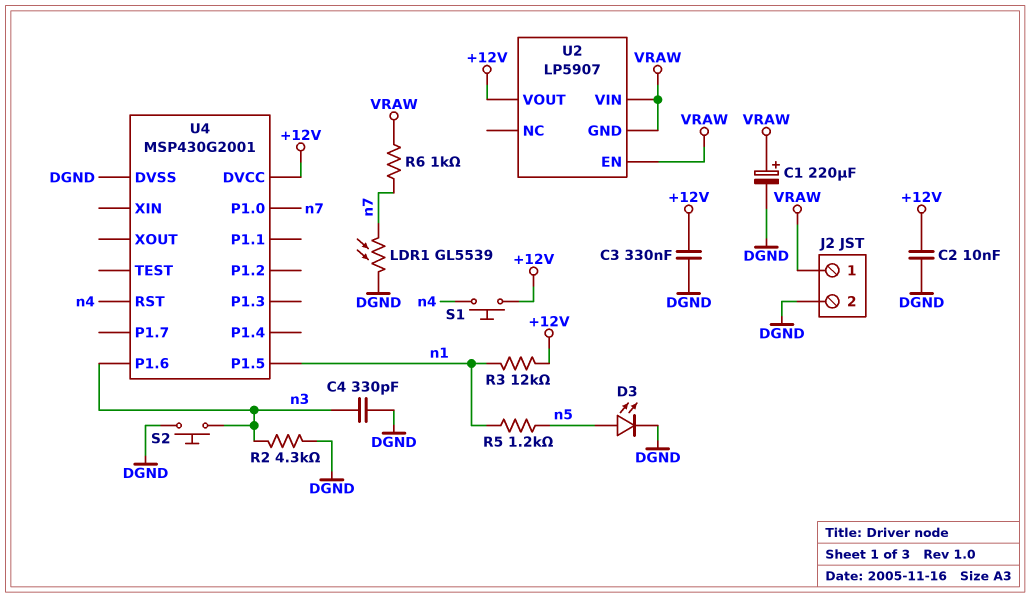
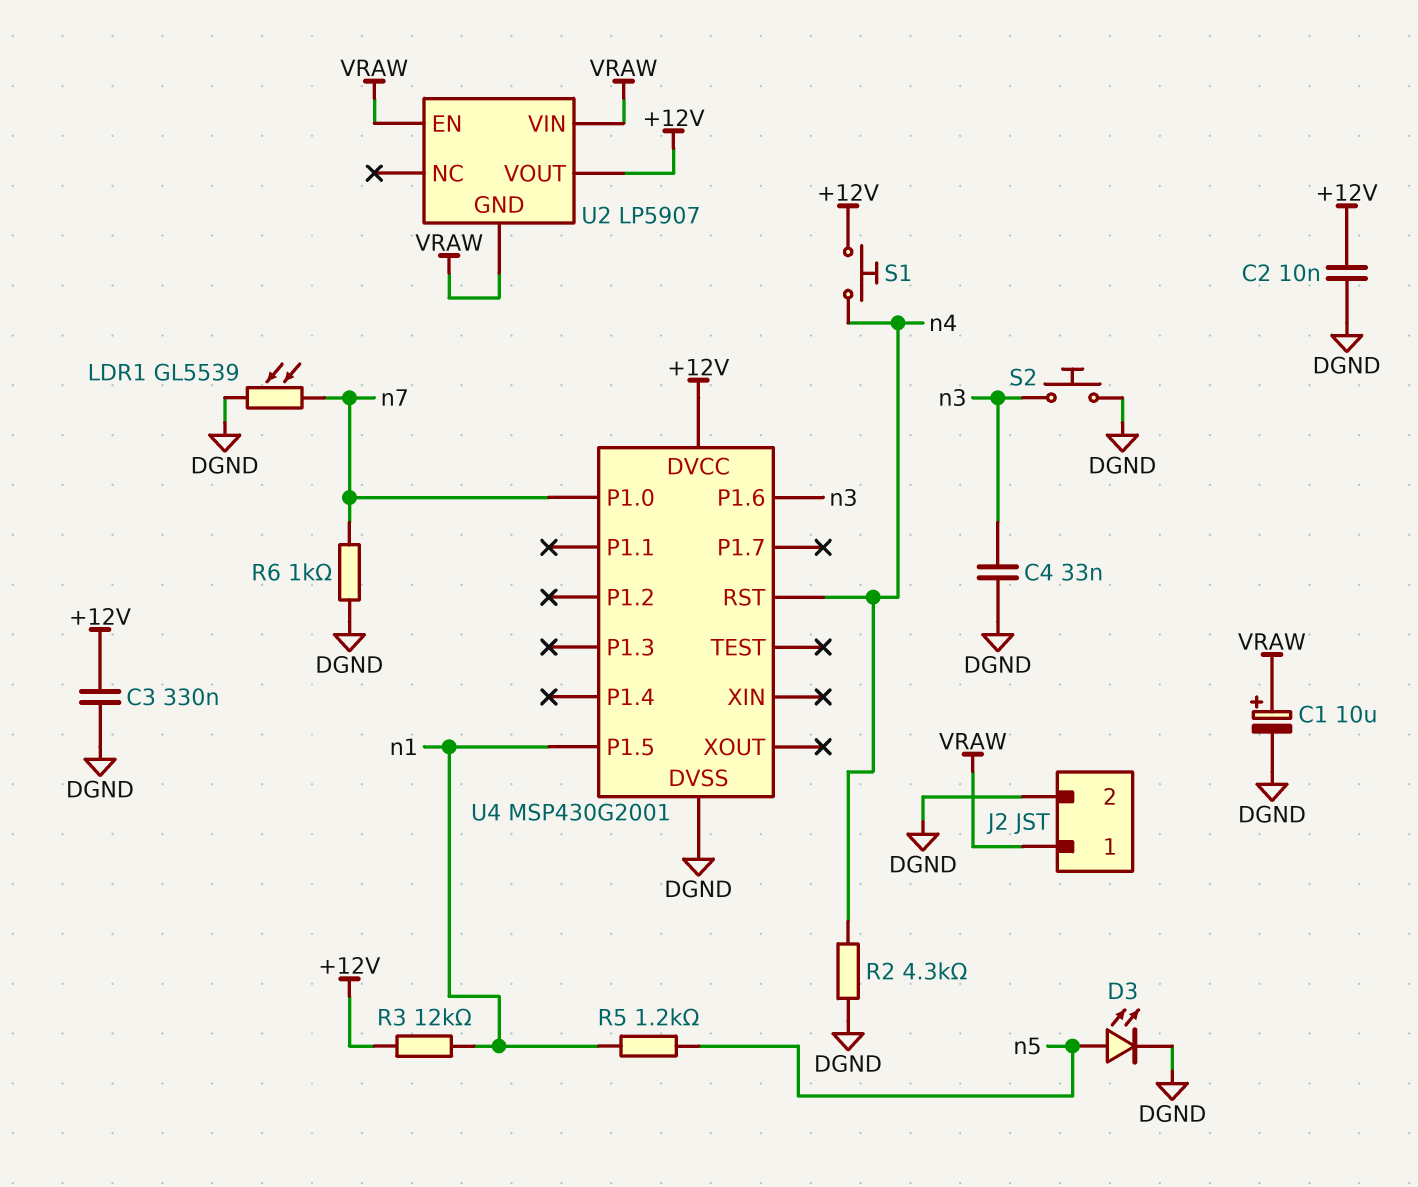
C1: 220uF (plus VRAW, minus DGND) -> 10uF (plus VRAW, minus DGND)
C4: 330pF (DGND, n3) -> 33nF (DGND, n3)
R2: 4.3k (DGND, n3) -> 4.3k (DGND, n4)
R6: 1k (VRAW, n7) -> 1k (DGND, n7)

